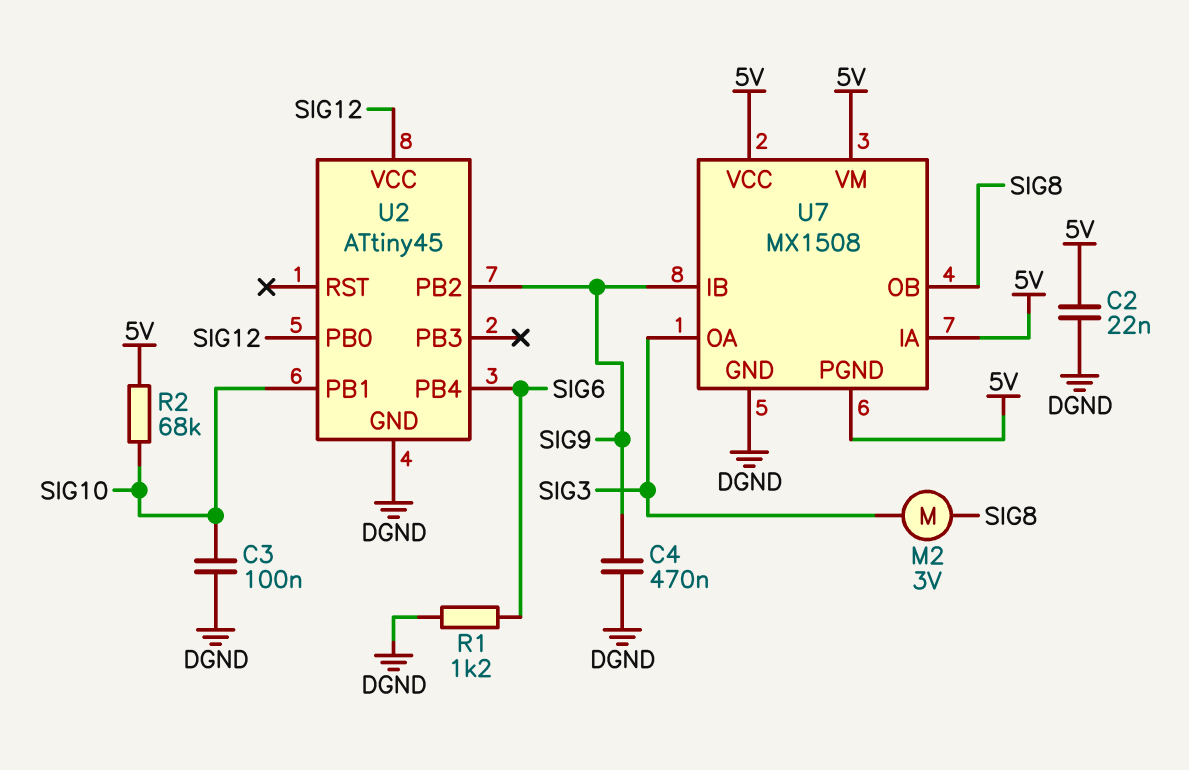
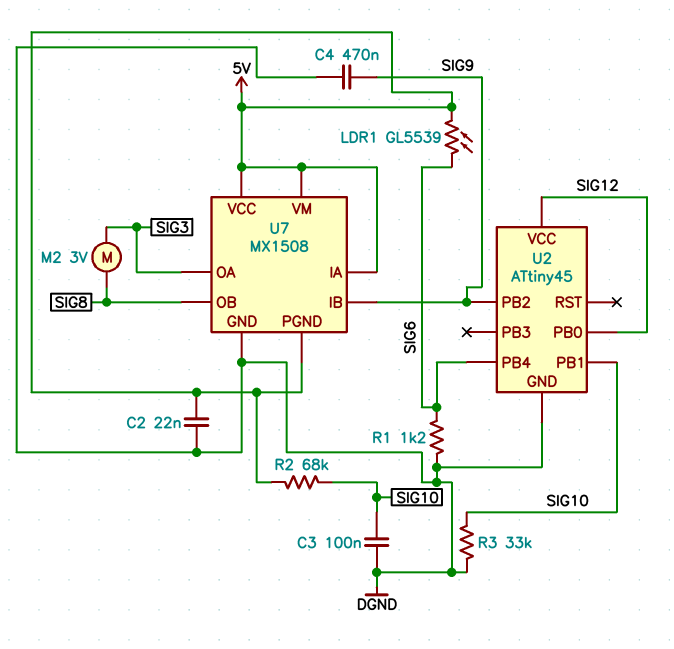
LDR1: none -> GL5539 (5V, SIG6)
R3: none -> 33k (DGND, SIG10)

